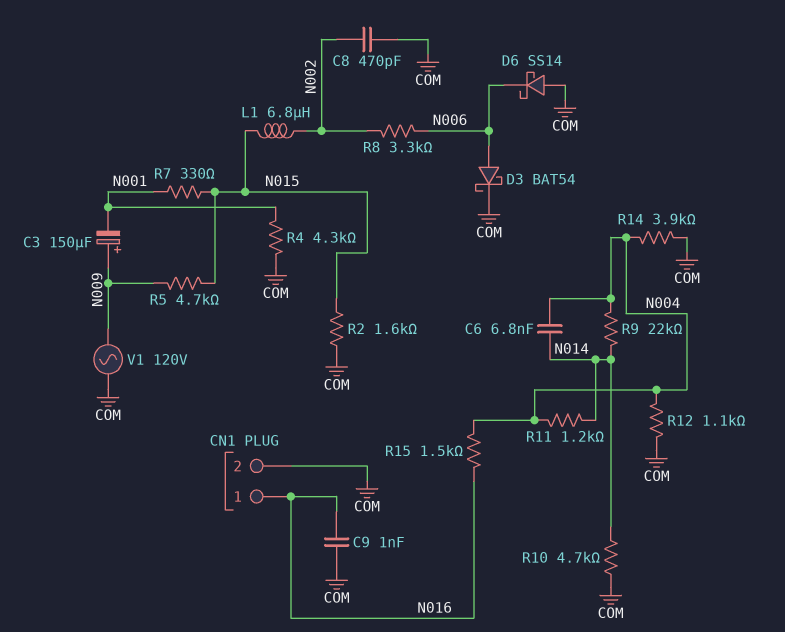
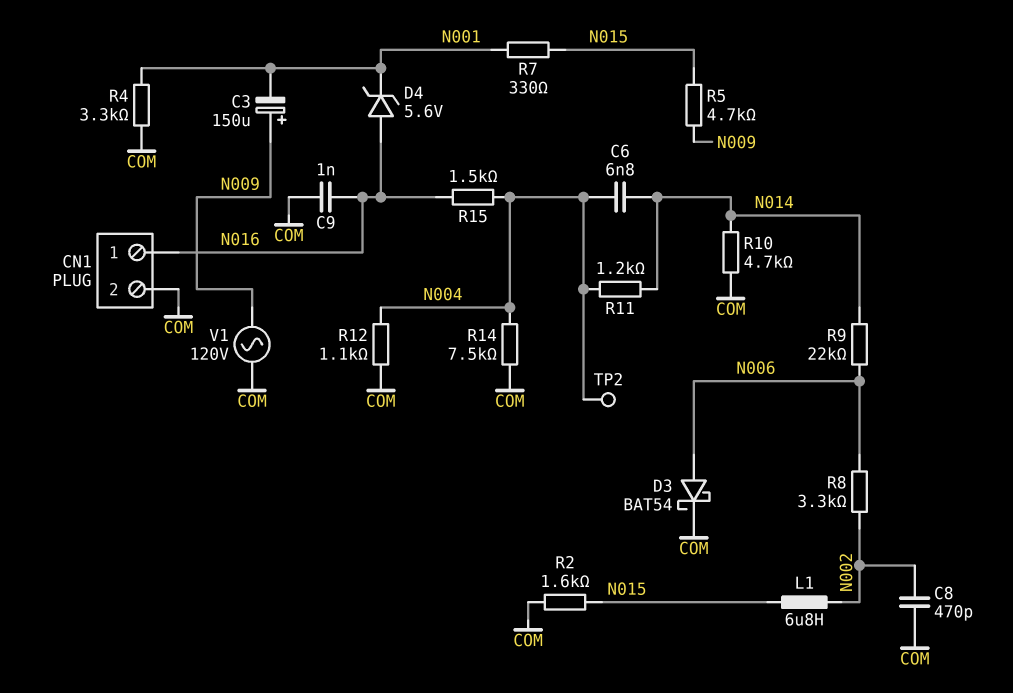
D4: none -> zener 5.6V (A N016, K N001)
D6: schottky SS14 (A COM, K N006) -> none
R4: 4.3k (COM, N001) -> 3.3k (COM, N001)
R9: 22k (N004, N014) -> 22k (N006, N014)
R14: 3.9k (COM, N004) -> 7.5k (COM, N004)
TP2: none -> test point (N004)

